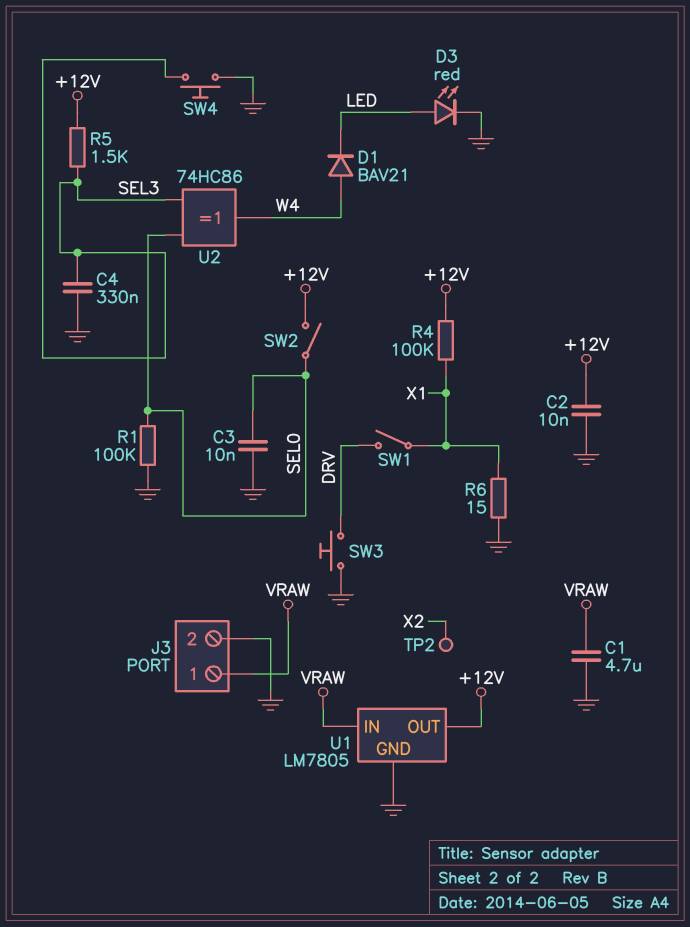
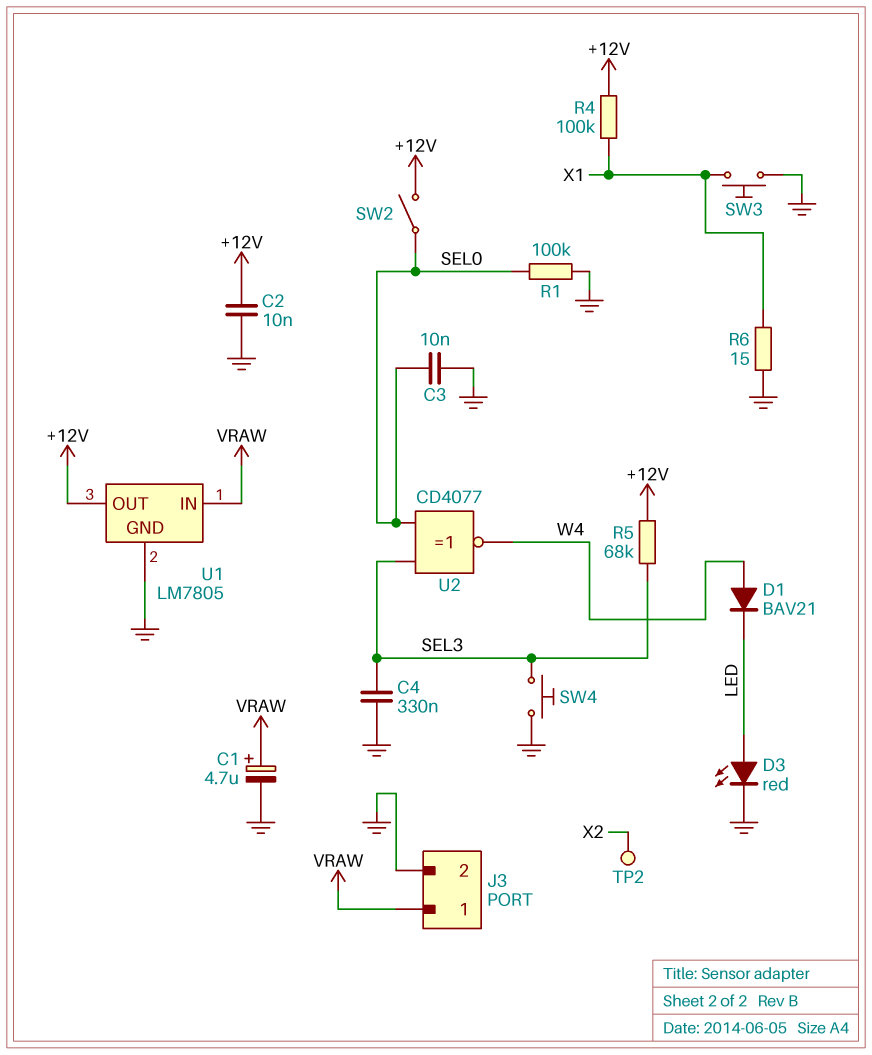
C1: 4.7uF (GND, VRAW) -> 4.7uF (plus VRAW, minus GND)
R5: 1.5k (+12V, SEL3) -> 68k (+12V, SEL3)
SW1: switch (DRV, X1) -> none
SW3: button (DRV, GND) -> button (GND, X1)
U2: XOR 74HC86 (in SEL0, in SEL3, out W4) -> XNOR CD4077 (in SEL0, in SEL3, out W4)

